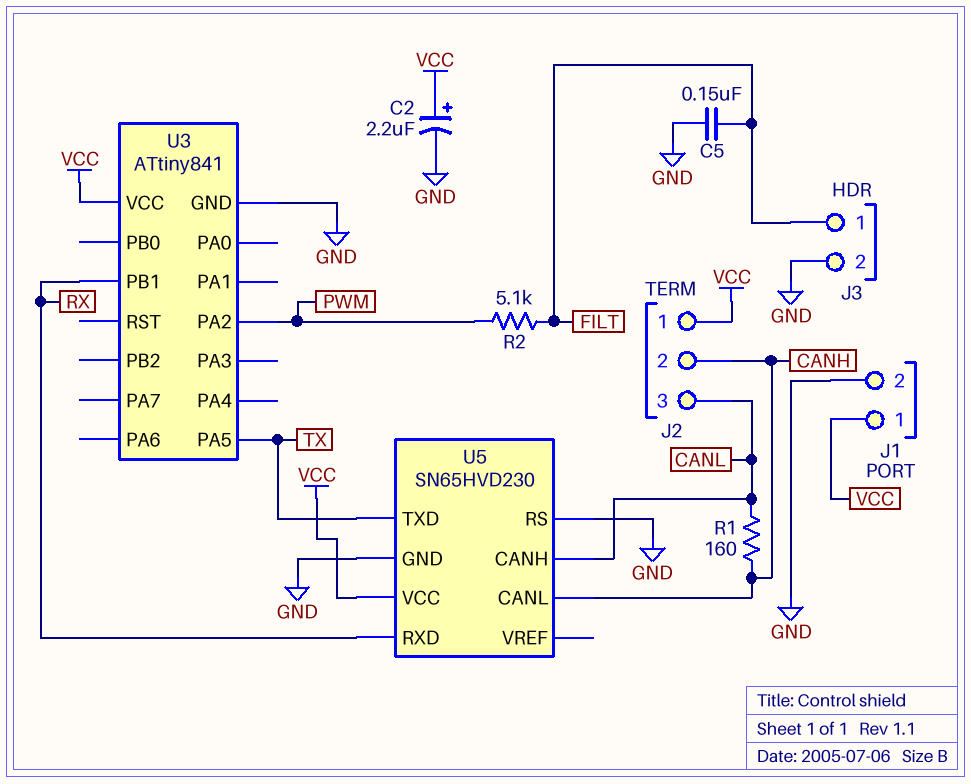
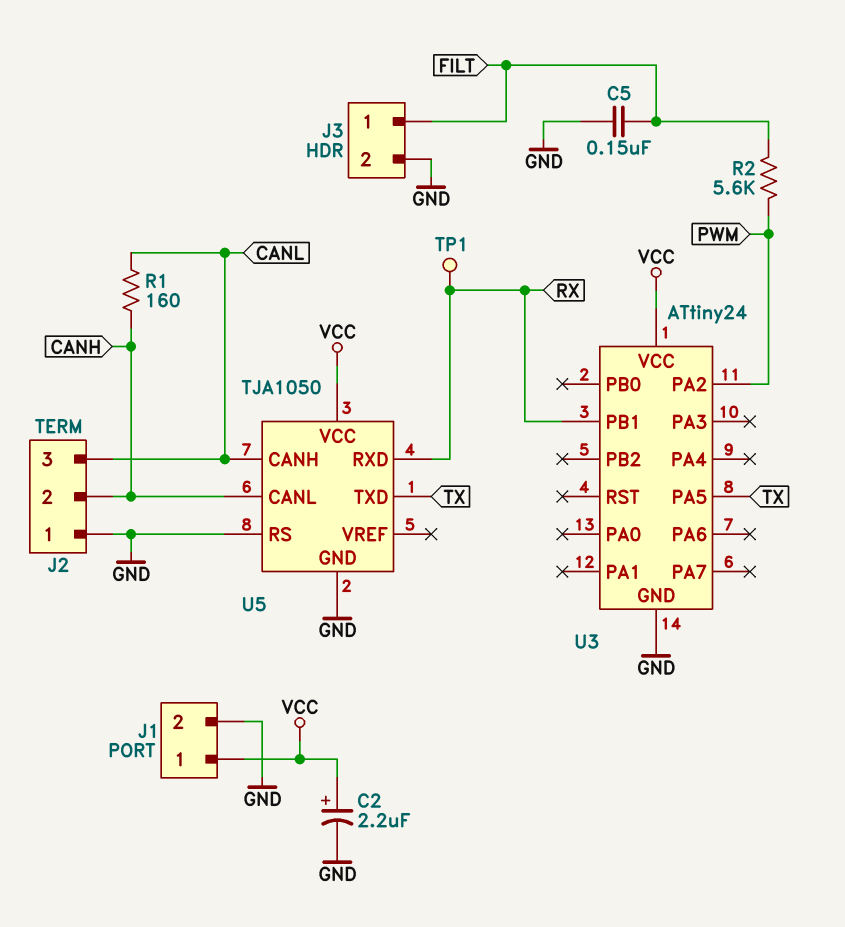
J2 pin 1: VCC -> GND
R2: 5.1k (FILT, PWM) -> 5.6k (FILT, PWM)
TP1: none -> test point (RX)
U3: ATtiny841 -> ATtiny24
U5: SN65HVD230 -> TJA1050

